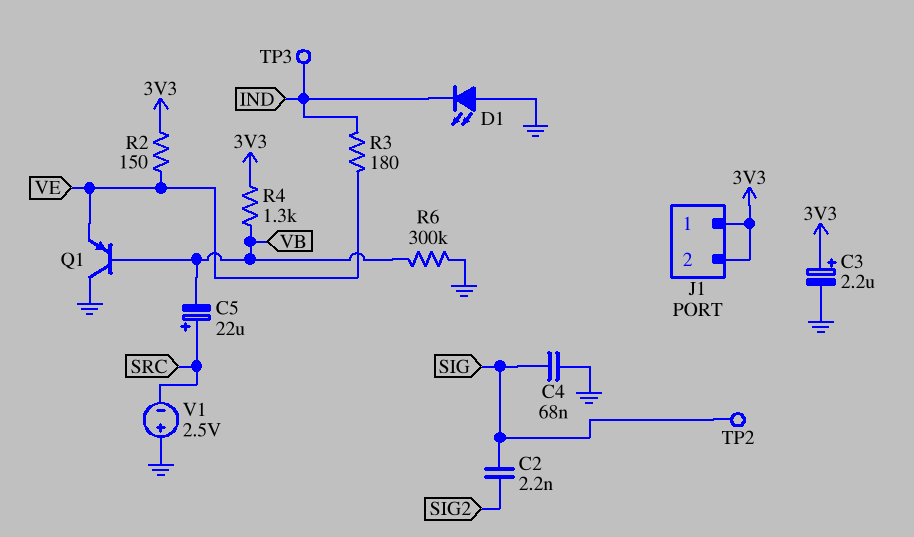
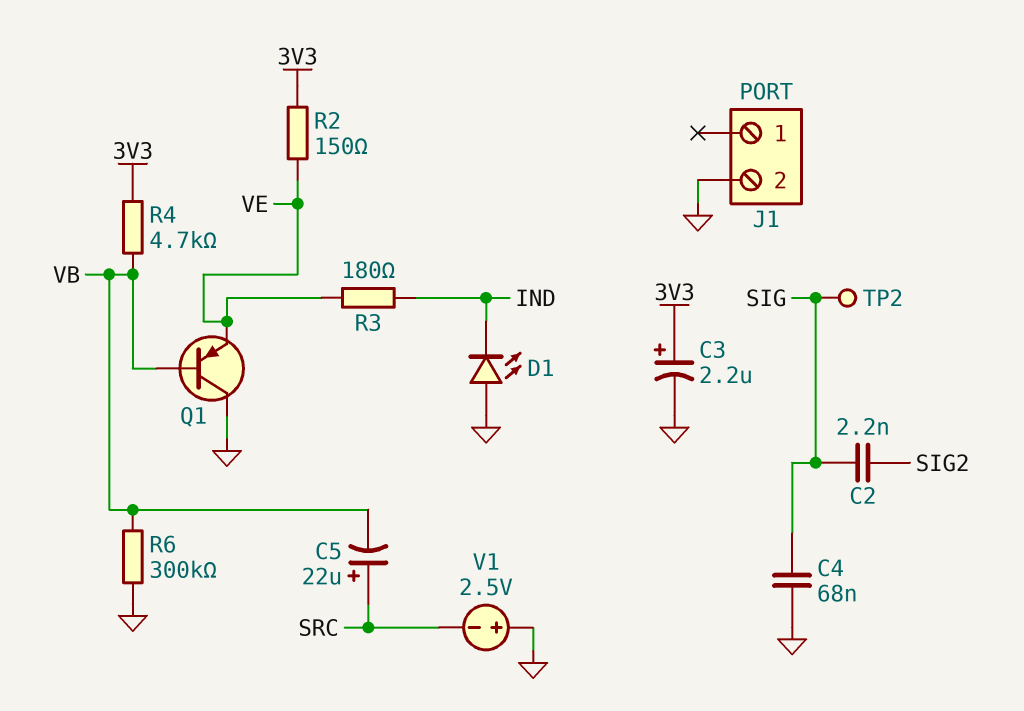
J1 pin 1: 3V3 -> none
J1 pin 2: 3V3 -> GND
R4: 1.3k (3V3, VB) -> 4.7k (3V3, VB)
TP3: test point (IND) -> none

